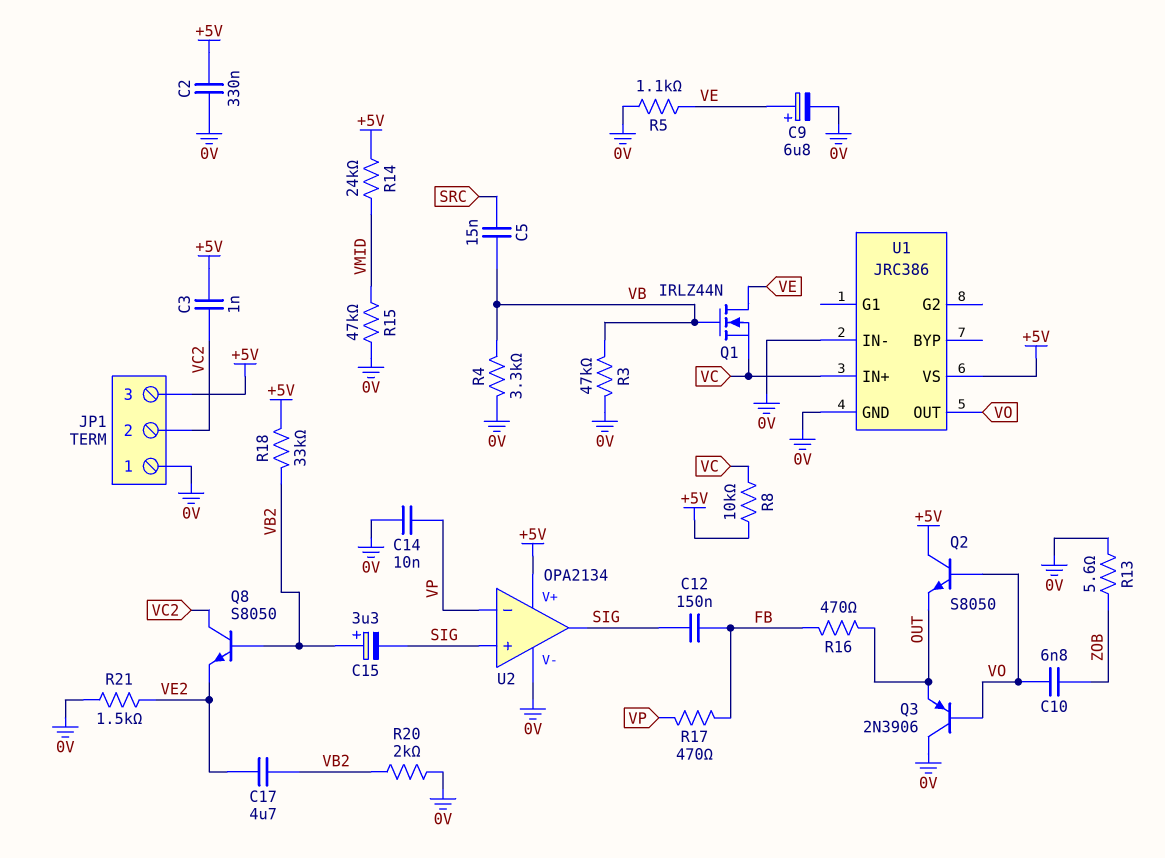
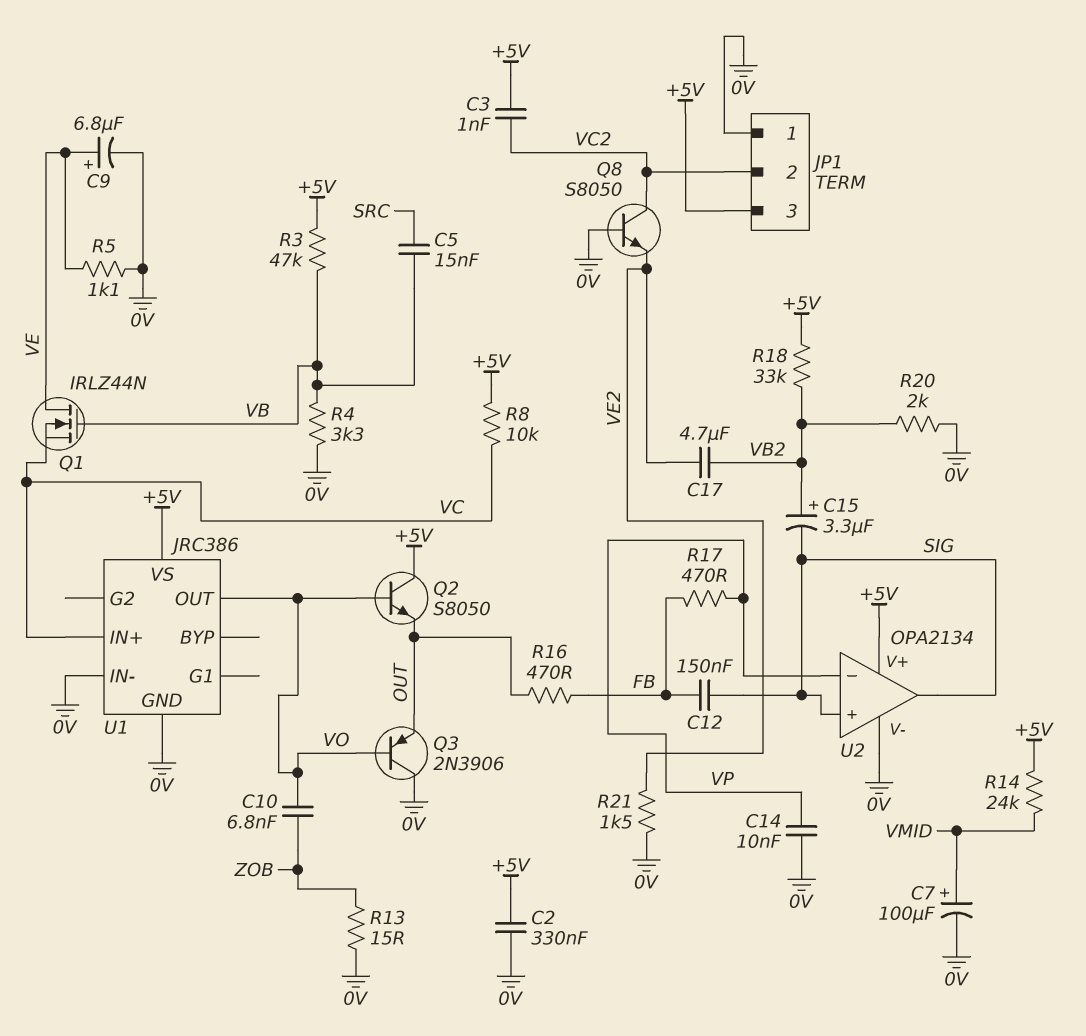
C7: none -> 100uF (plus VMID, minus 0V)
Q8: NPN S8050 (B VB2, C VC2, E VE2) -> NPN S8050 (B 0V, C VC2, E VE2)
R3: 47k (0V, VB) -> 47k (+5V, VB)
R13: 5.6 (0V, ZOB) -> 15 (0V, ZOB)
R15: 47k (0V, VMID) -> none

